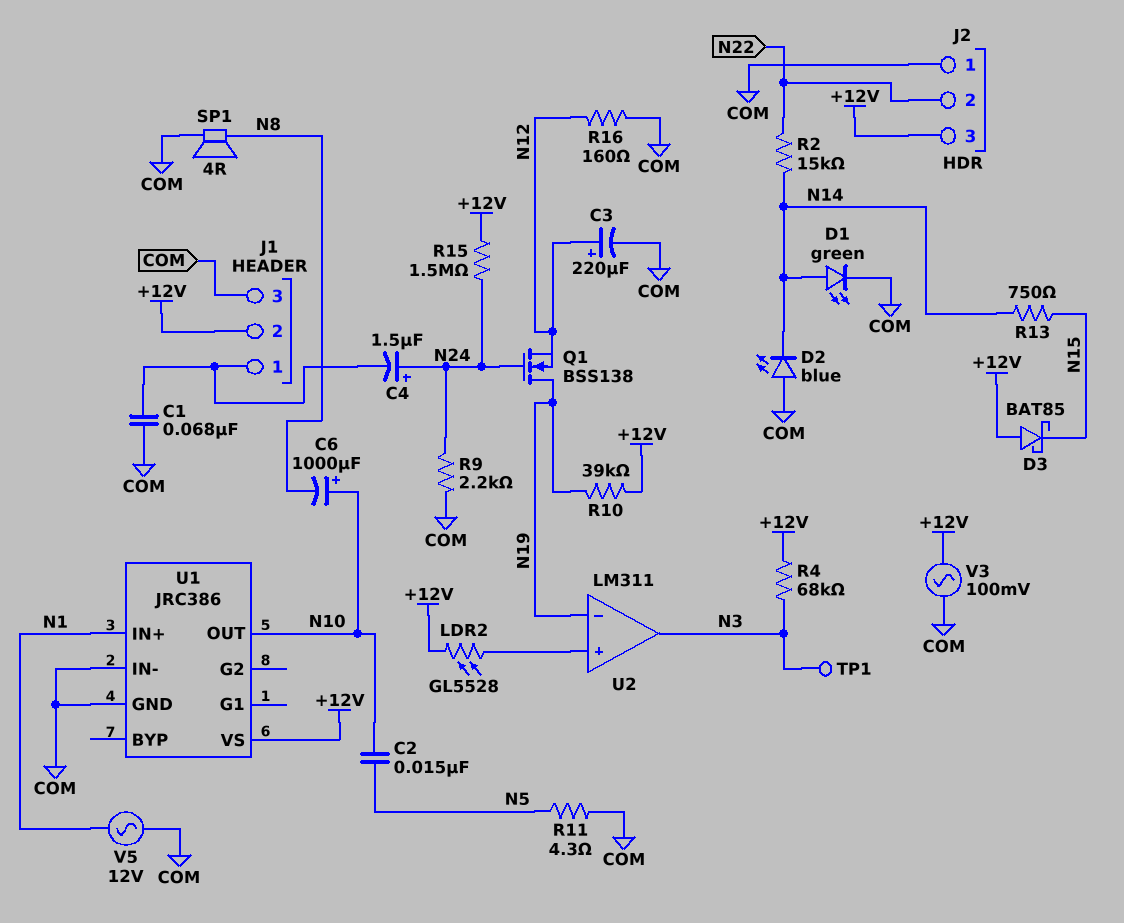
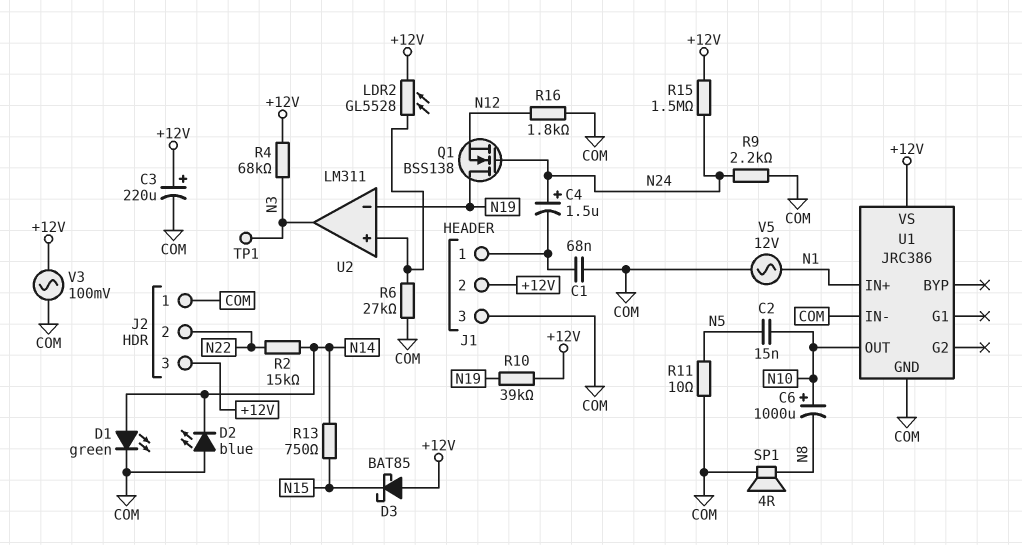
C3: 220uF (plus N12, minus COM) -> 220uF (plus +12V, minus COM)
R6: none -> 27k (COM, U2/in+)
R11: 4.3 (COM, N5) -> 10 (COM, N5)
R16: 160 (COM, N12) -> 1.8k (COM, N12)

